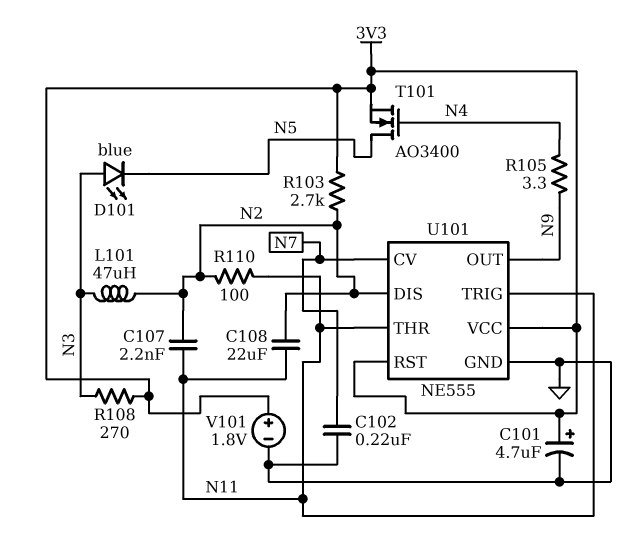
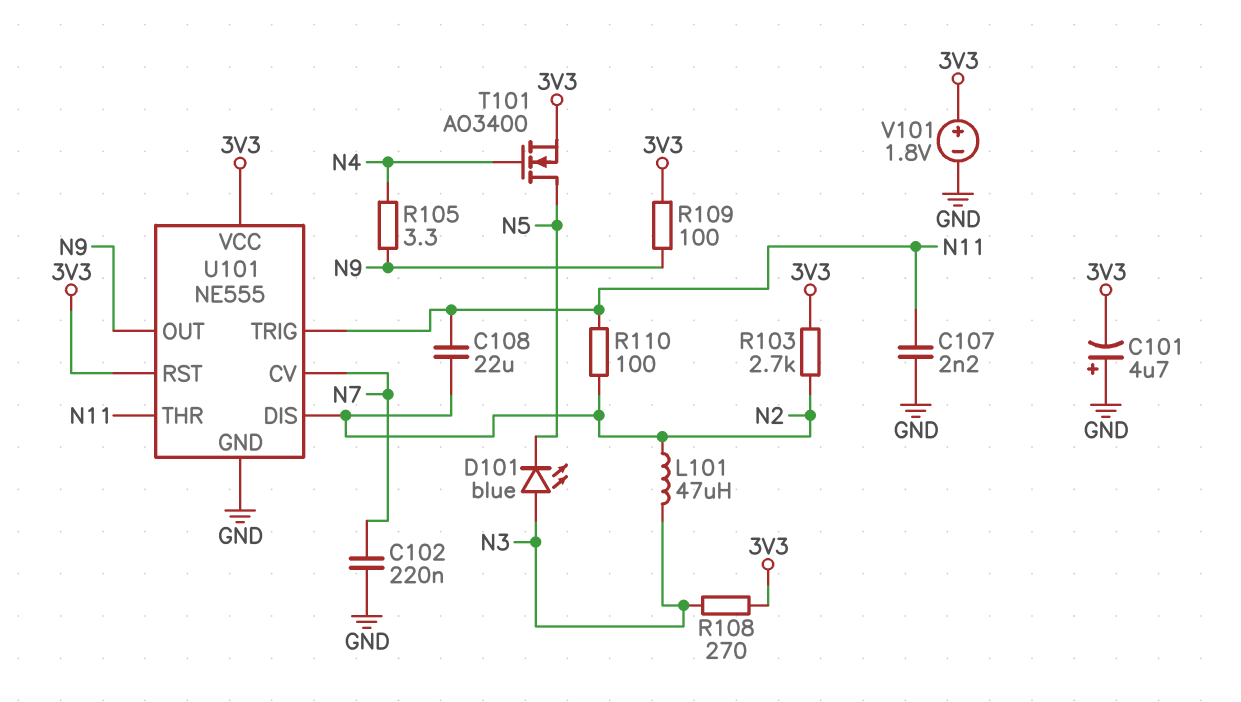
C101: 4.7uF (plus 3V3, minus GND) -> 4.7uF (plus GND, minus 3V3)
C107: 2.2nF (N2, N11) -> 2.2nF (GND, N11)
R109: none -> 100 (3V3, N9)

